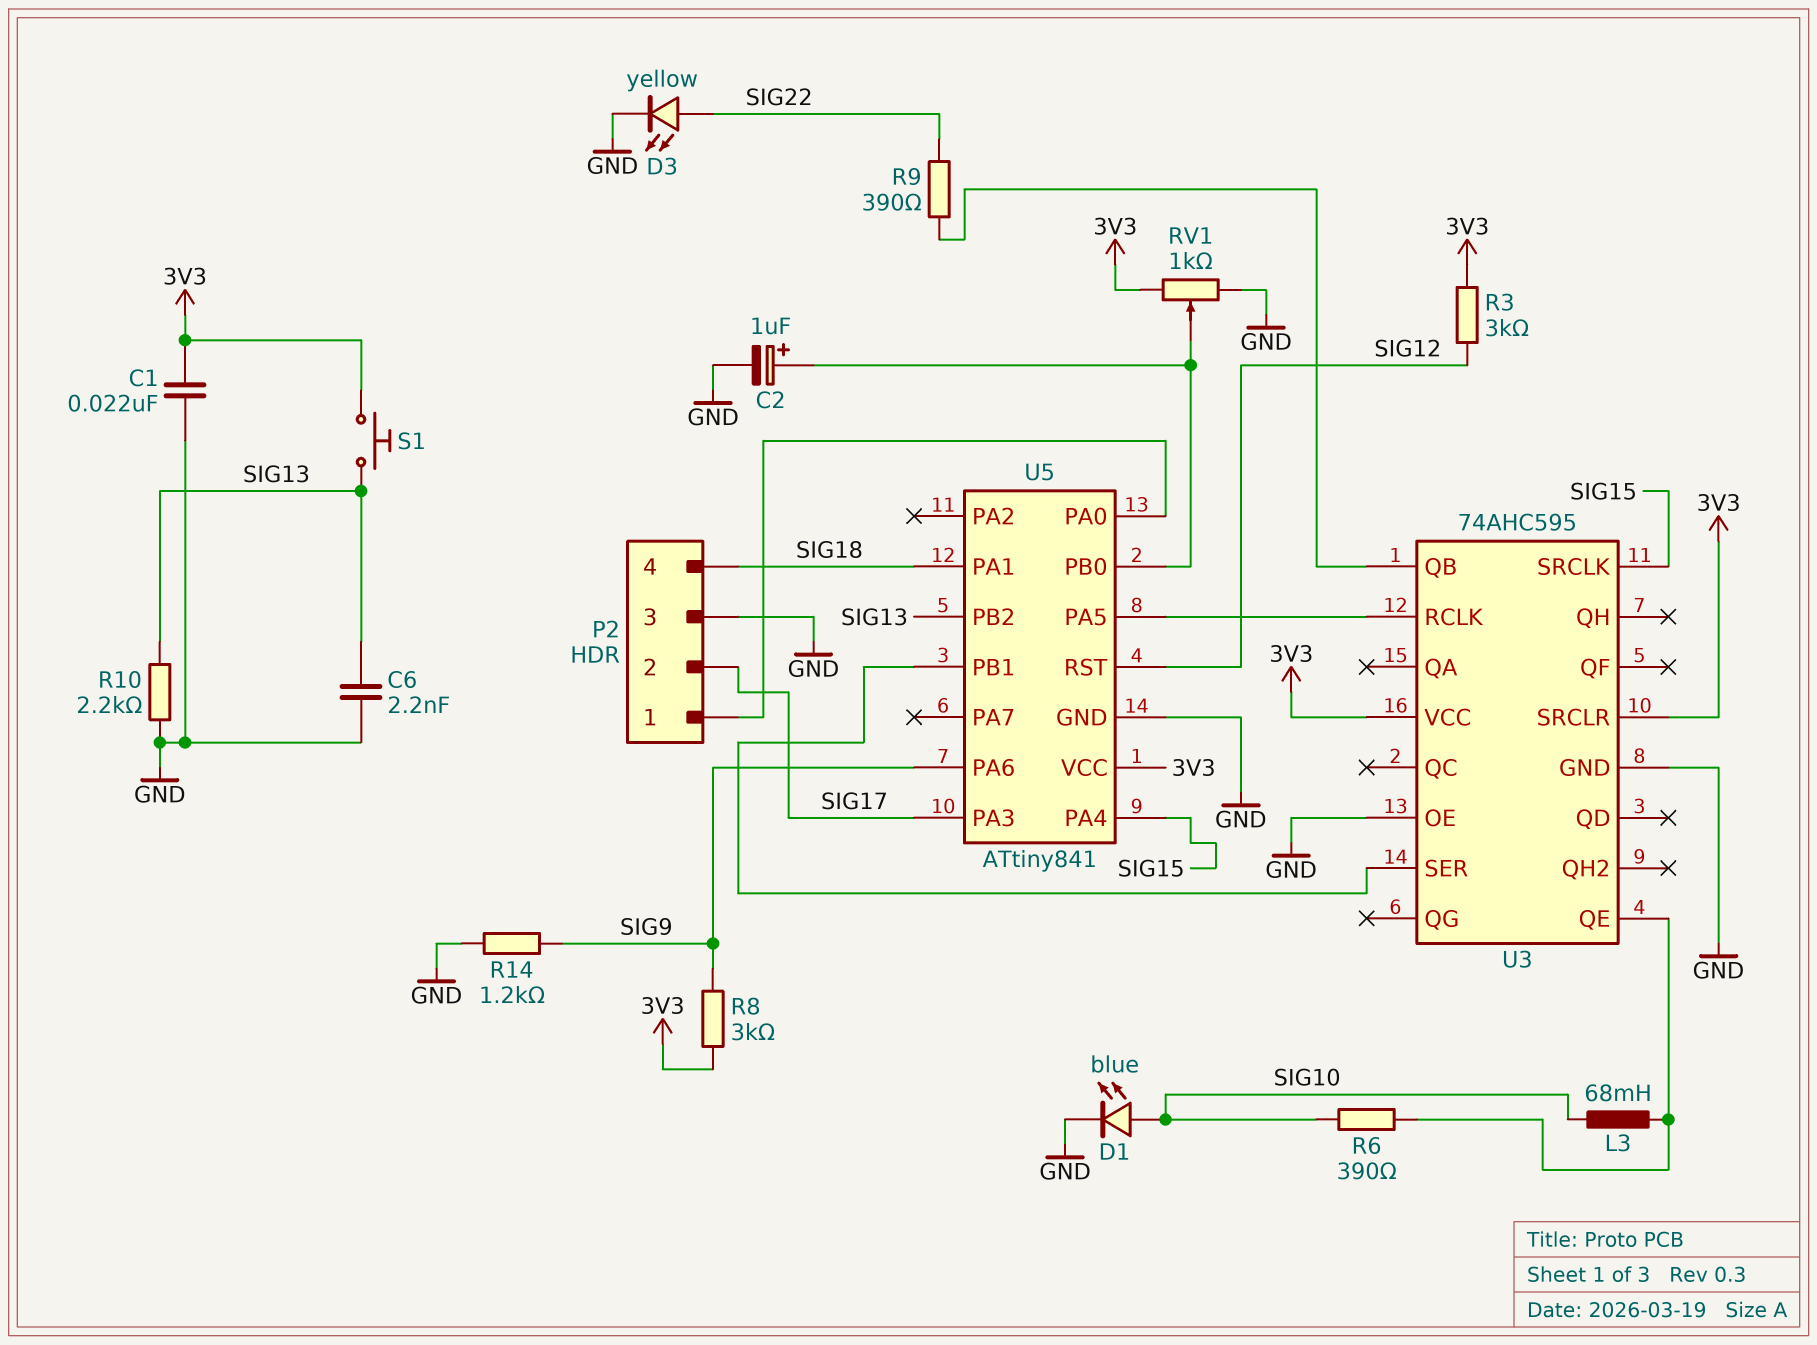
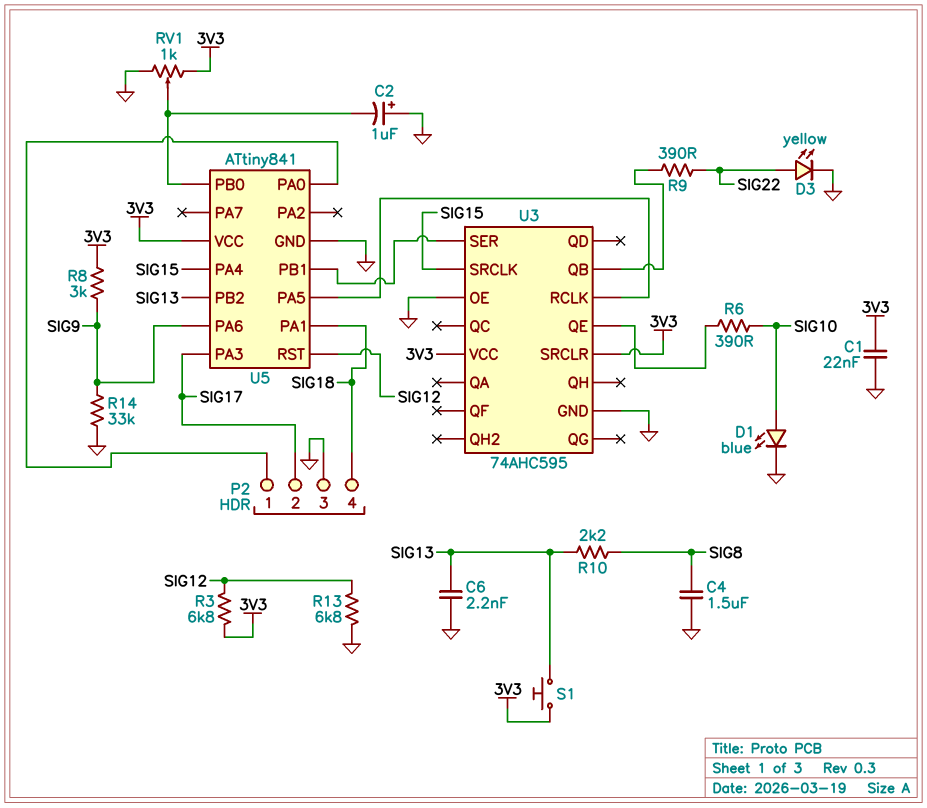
C2: 1uF (plus U5/PB0, minus GND) -> 1uF (plus GND, minus U5/PB0)
C4: none -> 1.5uF (GND, SIG8)
L3: 68mH (SIG10, U3/QE) -> none
R3: 3k (3V3, SIG12) -> 6.8k (3V3, SIG12)
R10: 2.2k (GND, SIG13) -> 2.2k (SIG8, SIG13)
R13: none -> 6.8k (GND, SIG12)
R14: 1.2k (GND, SIG9) -> 33k (GND, SIG9)

